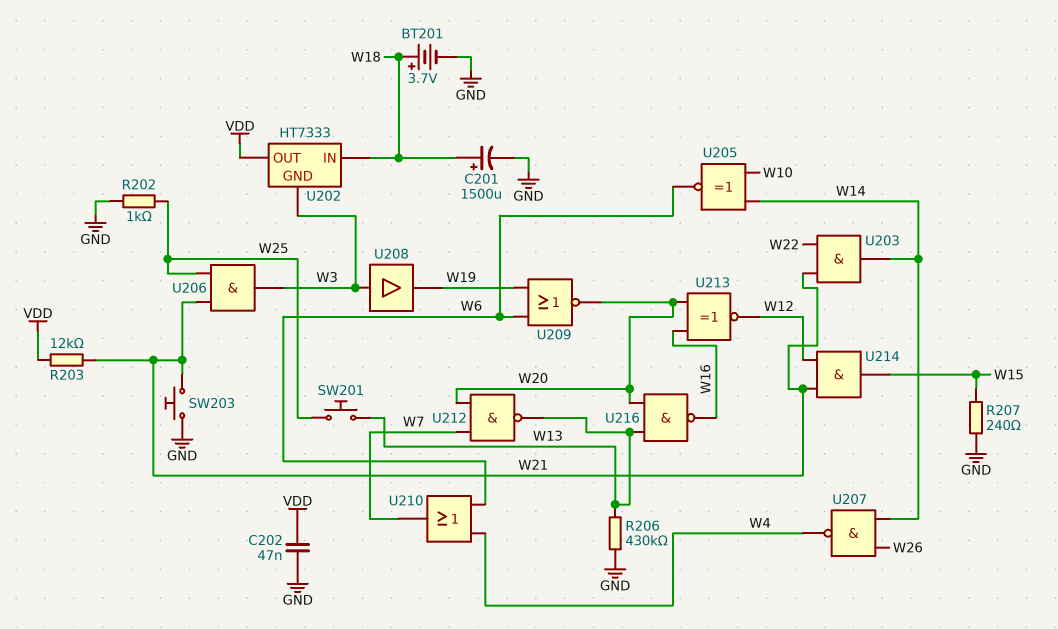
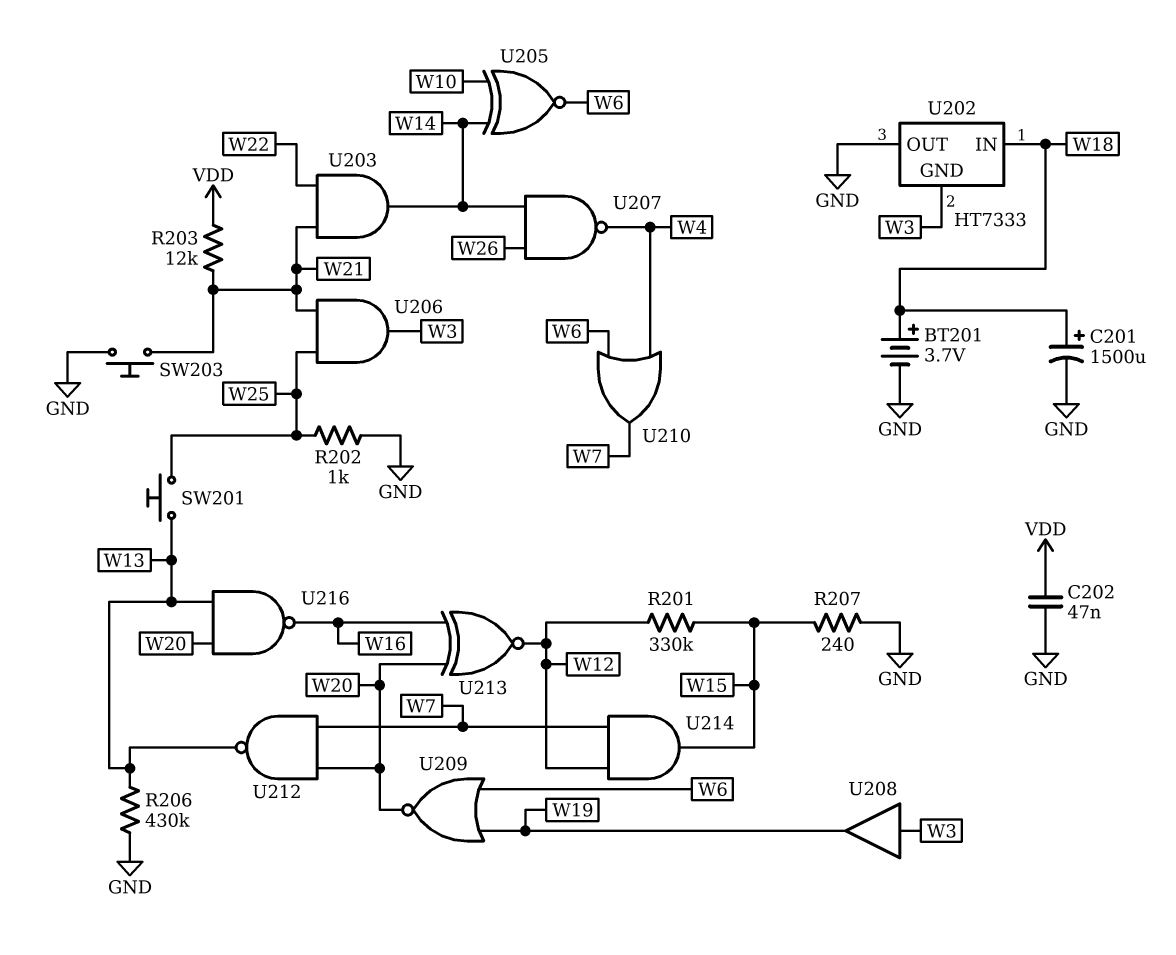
R201: none -> 330k (W12, W15)
U202 pin OUT: VDD -> GND
U214: AND (in W12, in W21, out W15) -> AND (in W7, in W12, out W15)

